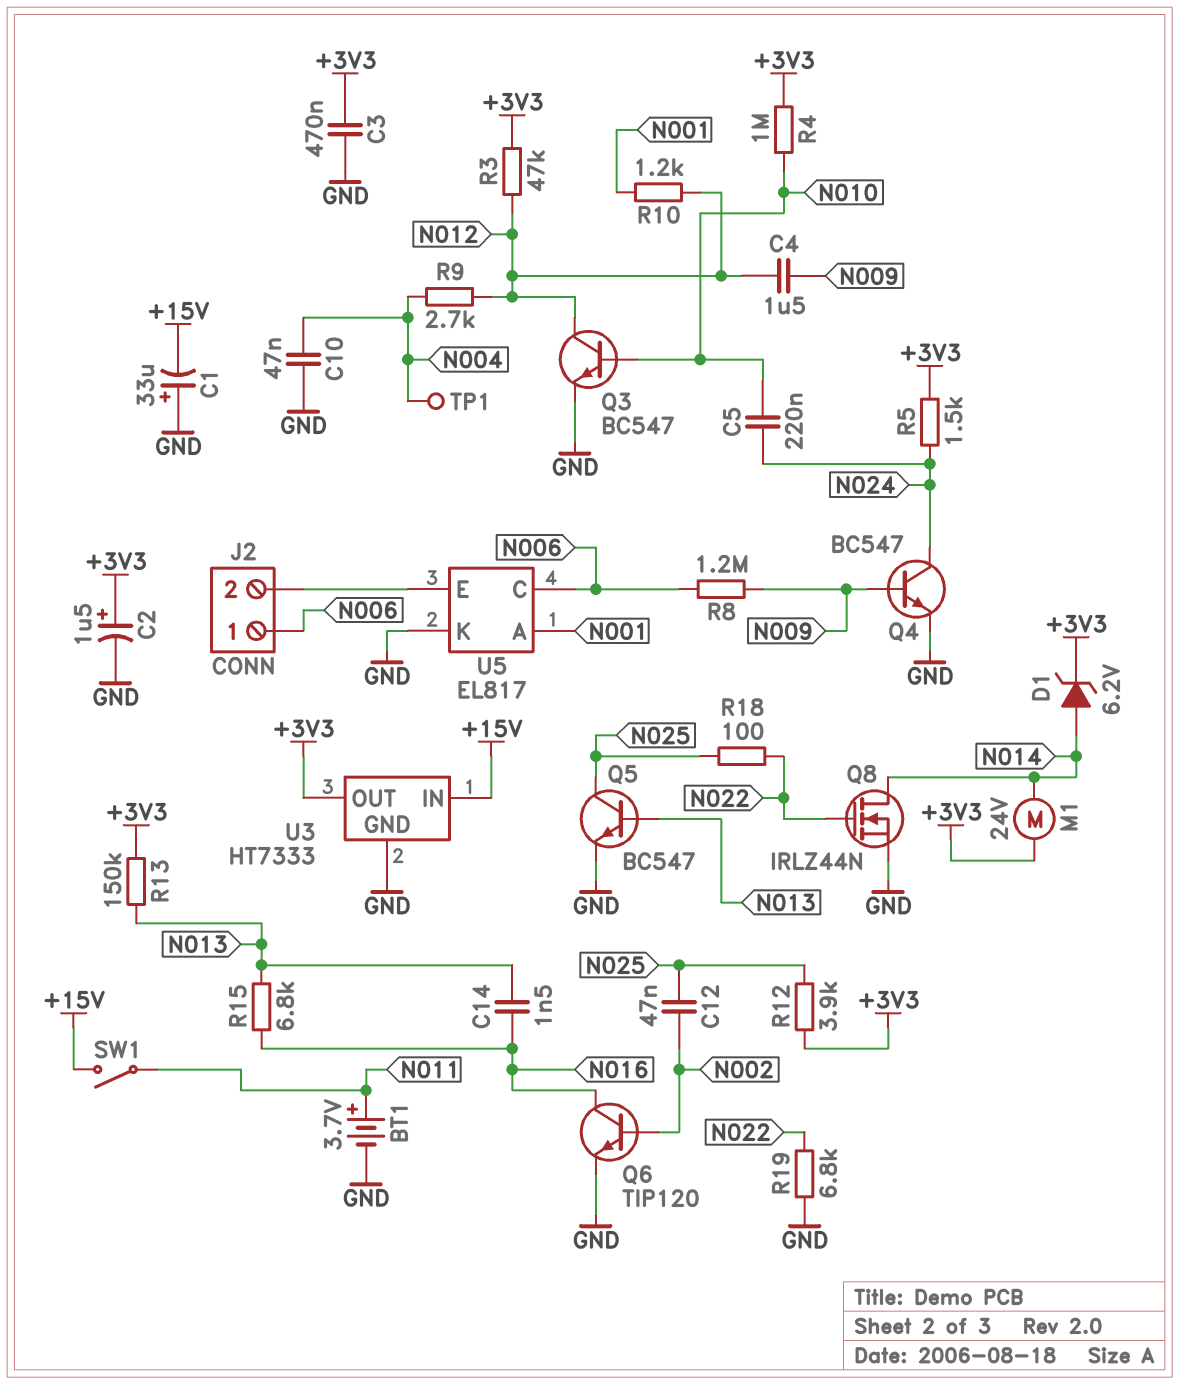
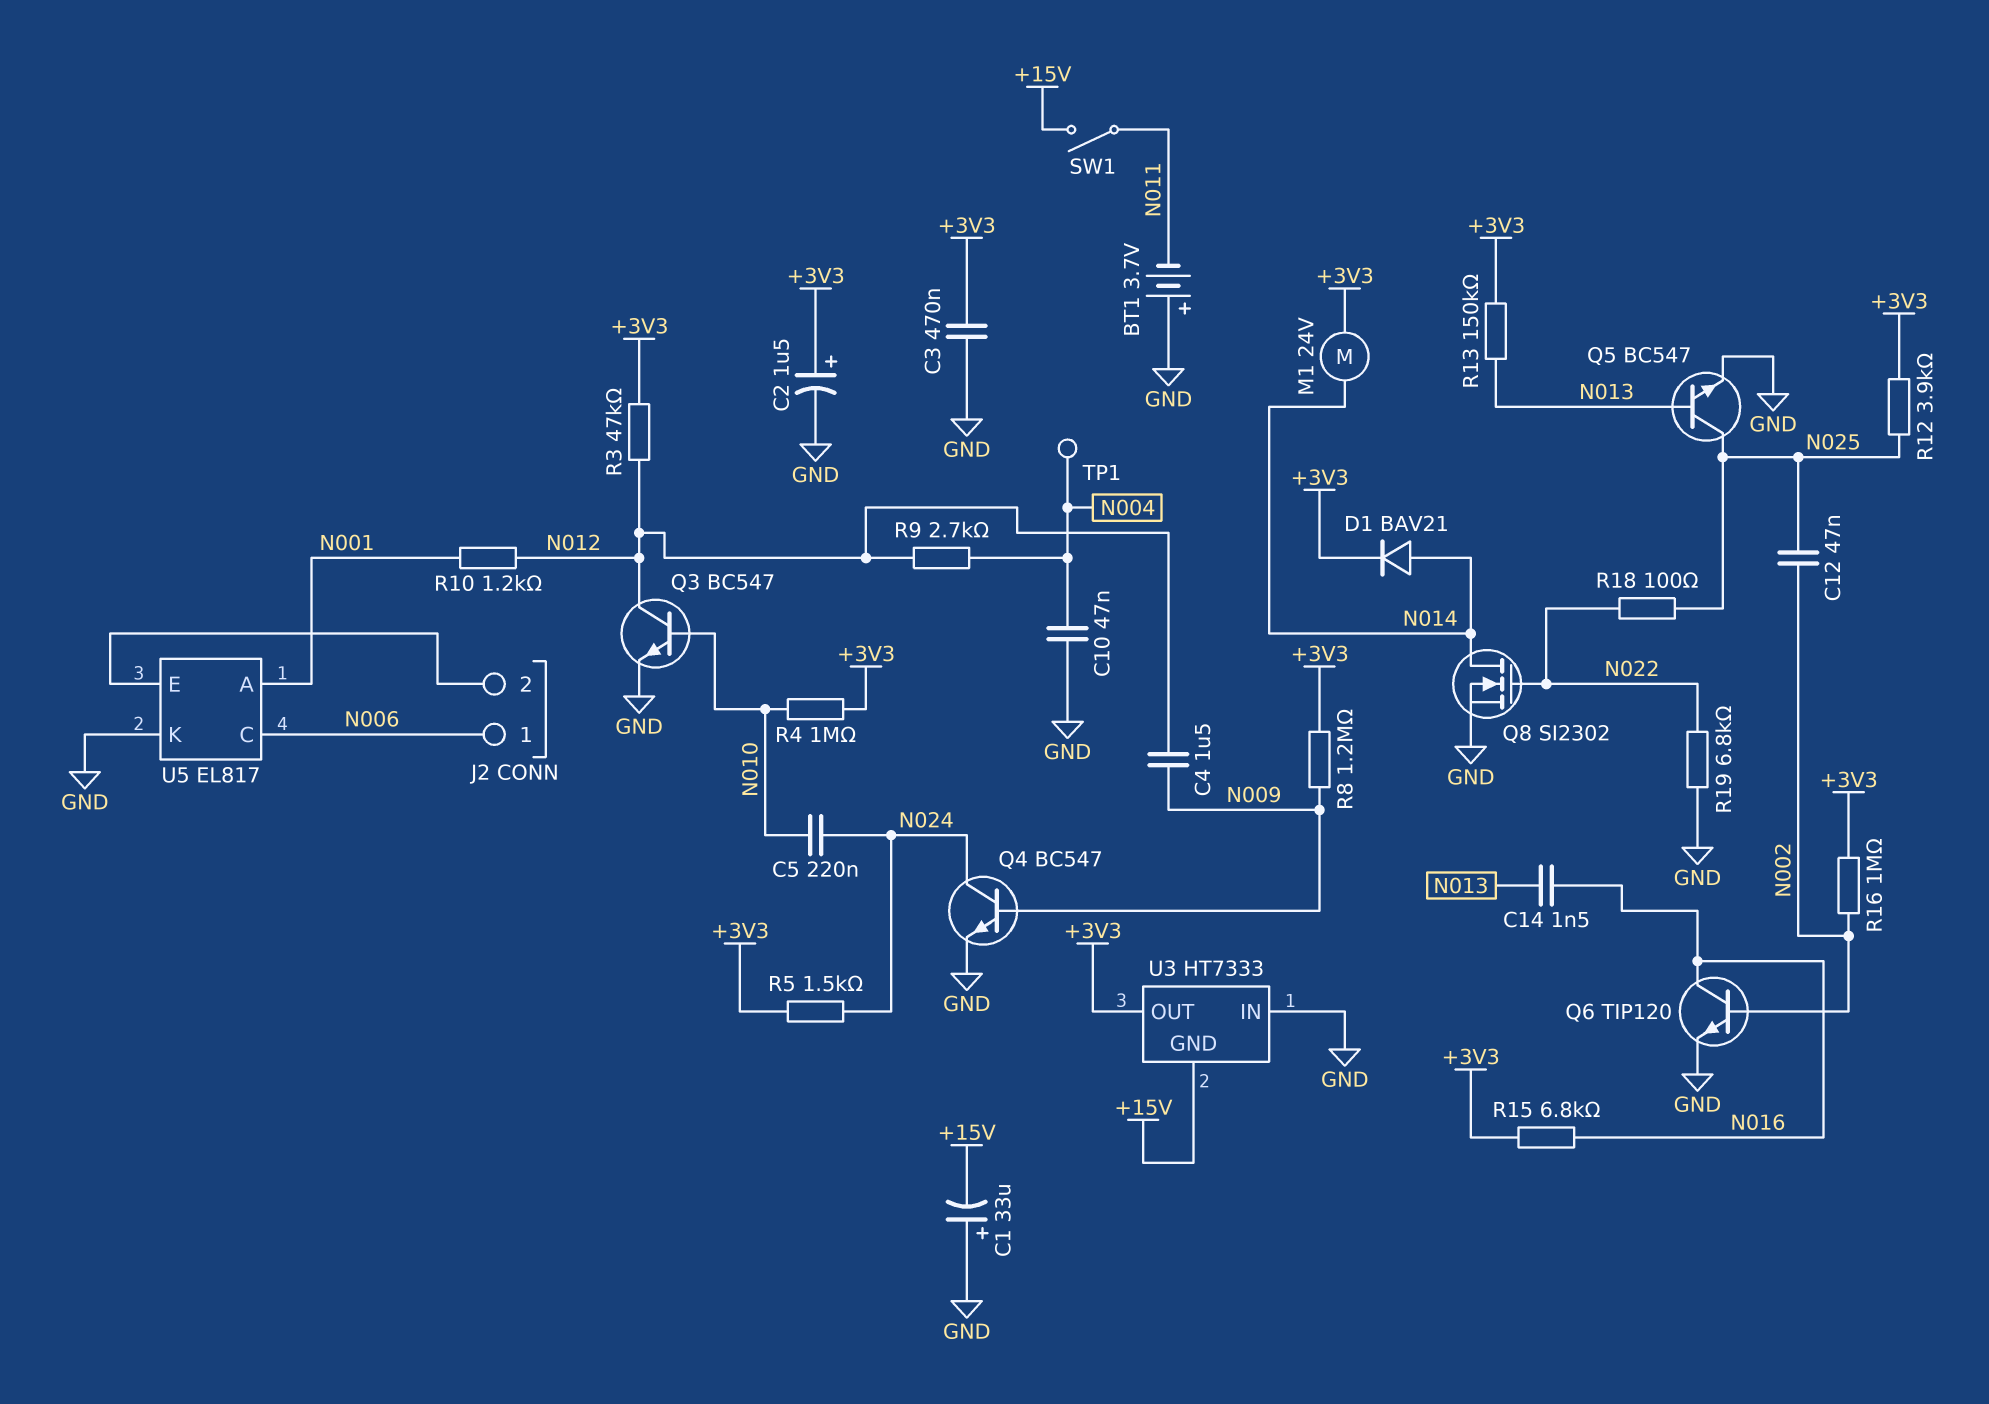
BT1: 3.7V (plus N011, minus GND) -> 3.7V (plus GND, minus N011)
D1: zener 6.2V (A N014, K +3V3) -> diode BAV21 (A N014, K +3V3)
Q8: NMOS IRLZ44N (G N022, D N014, S GND) -> NMOS SI2302 (G N022, D N014, S GND)
R8: 1.2M (N006, N009) -> 1.2M (+3V3, N009)
R15: 6.8k (N013, N016) -> 6.8k (+3V3, N016)
R16: none -> 1M (+3V3, N002)
U3 pin GND: GND -> +15V
U3 pin IN: +15V -> GND

